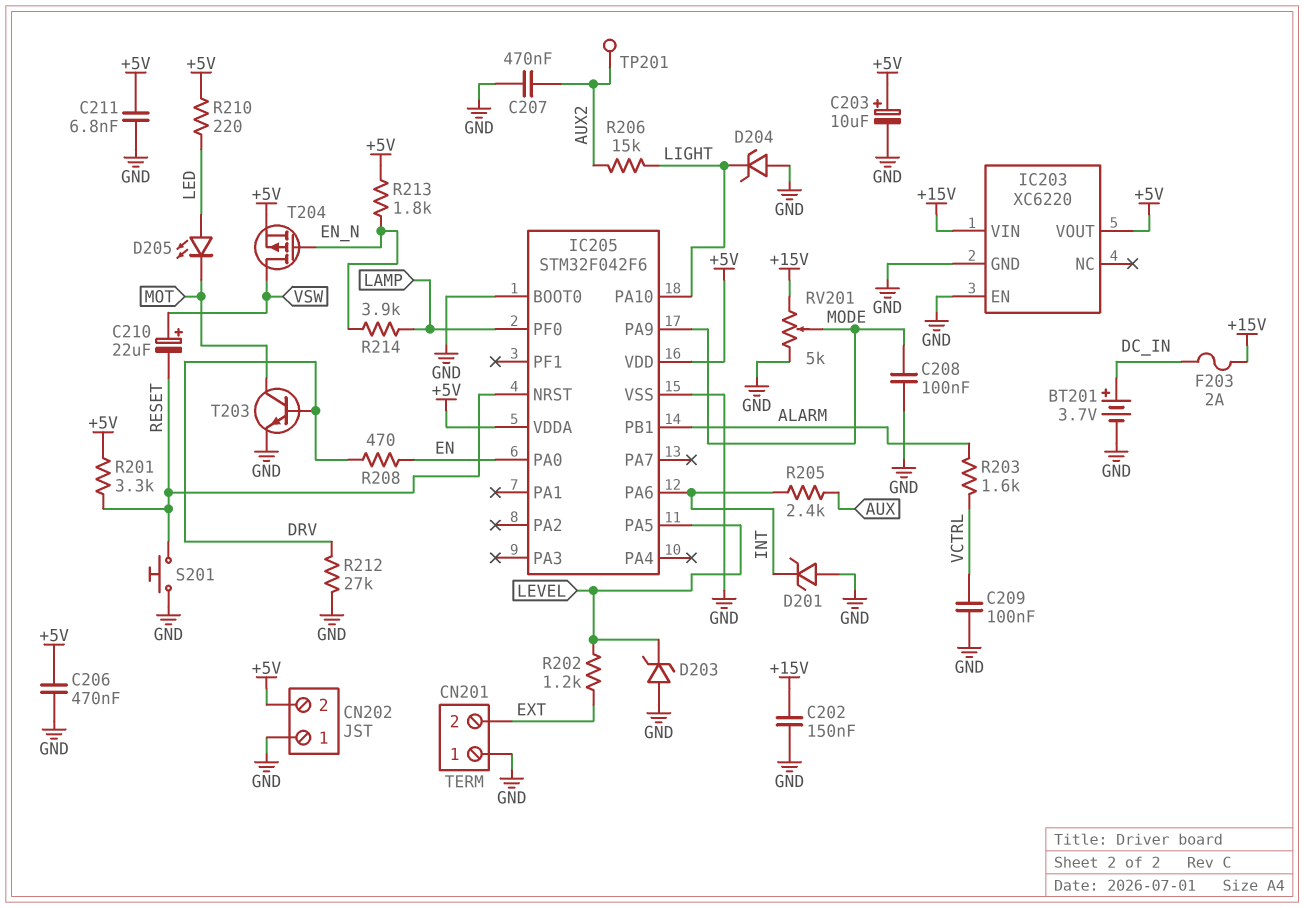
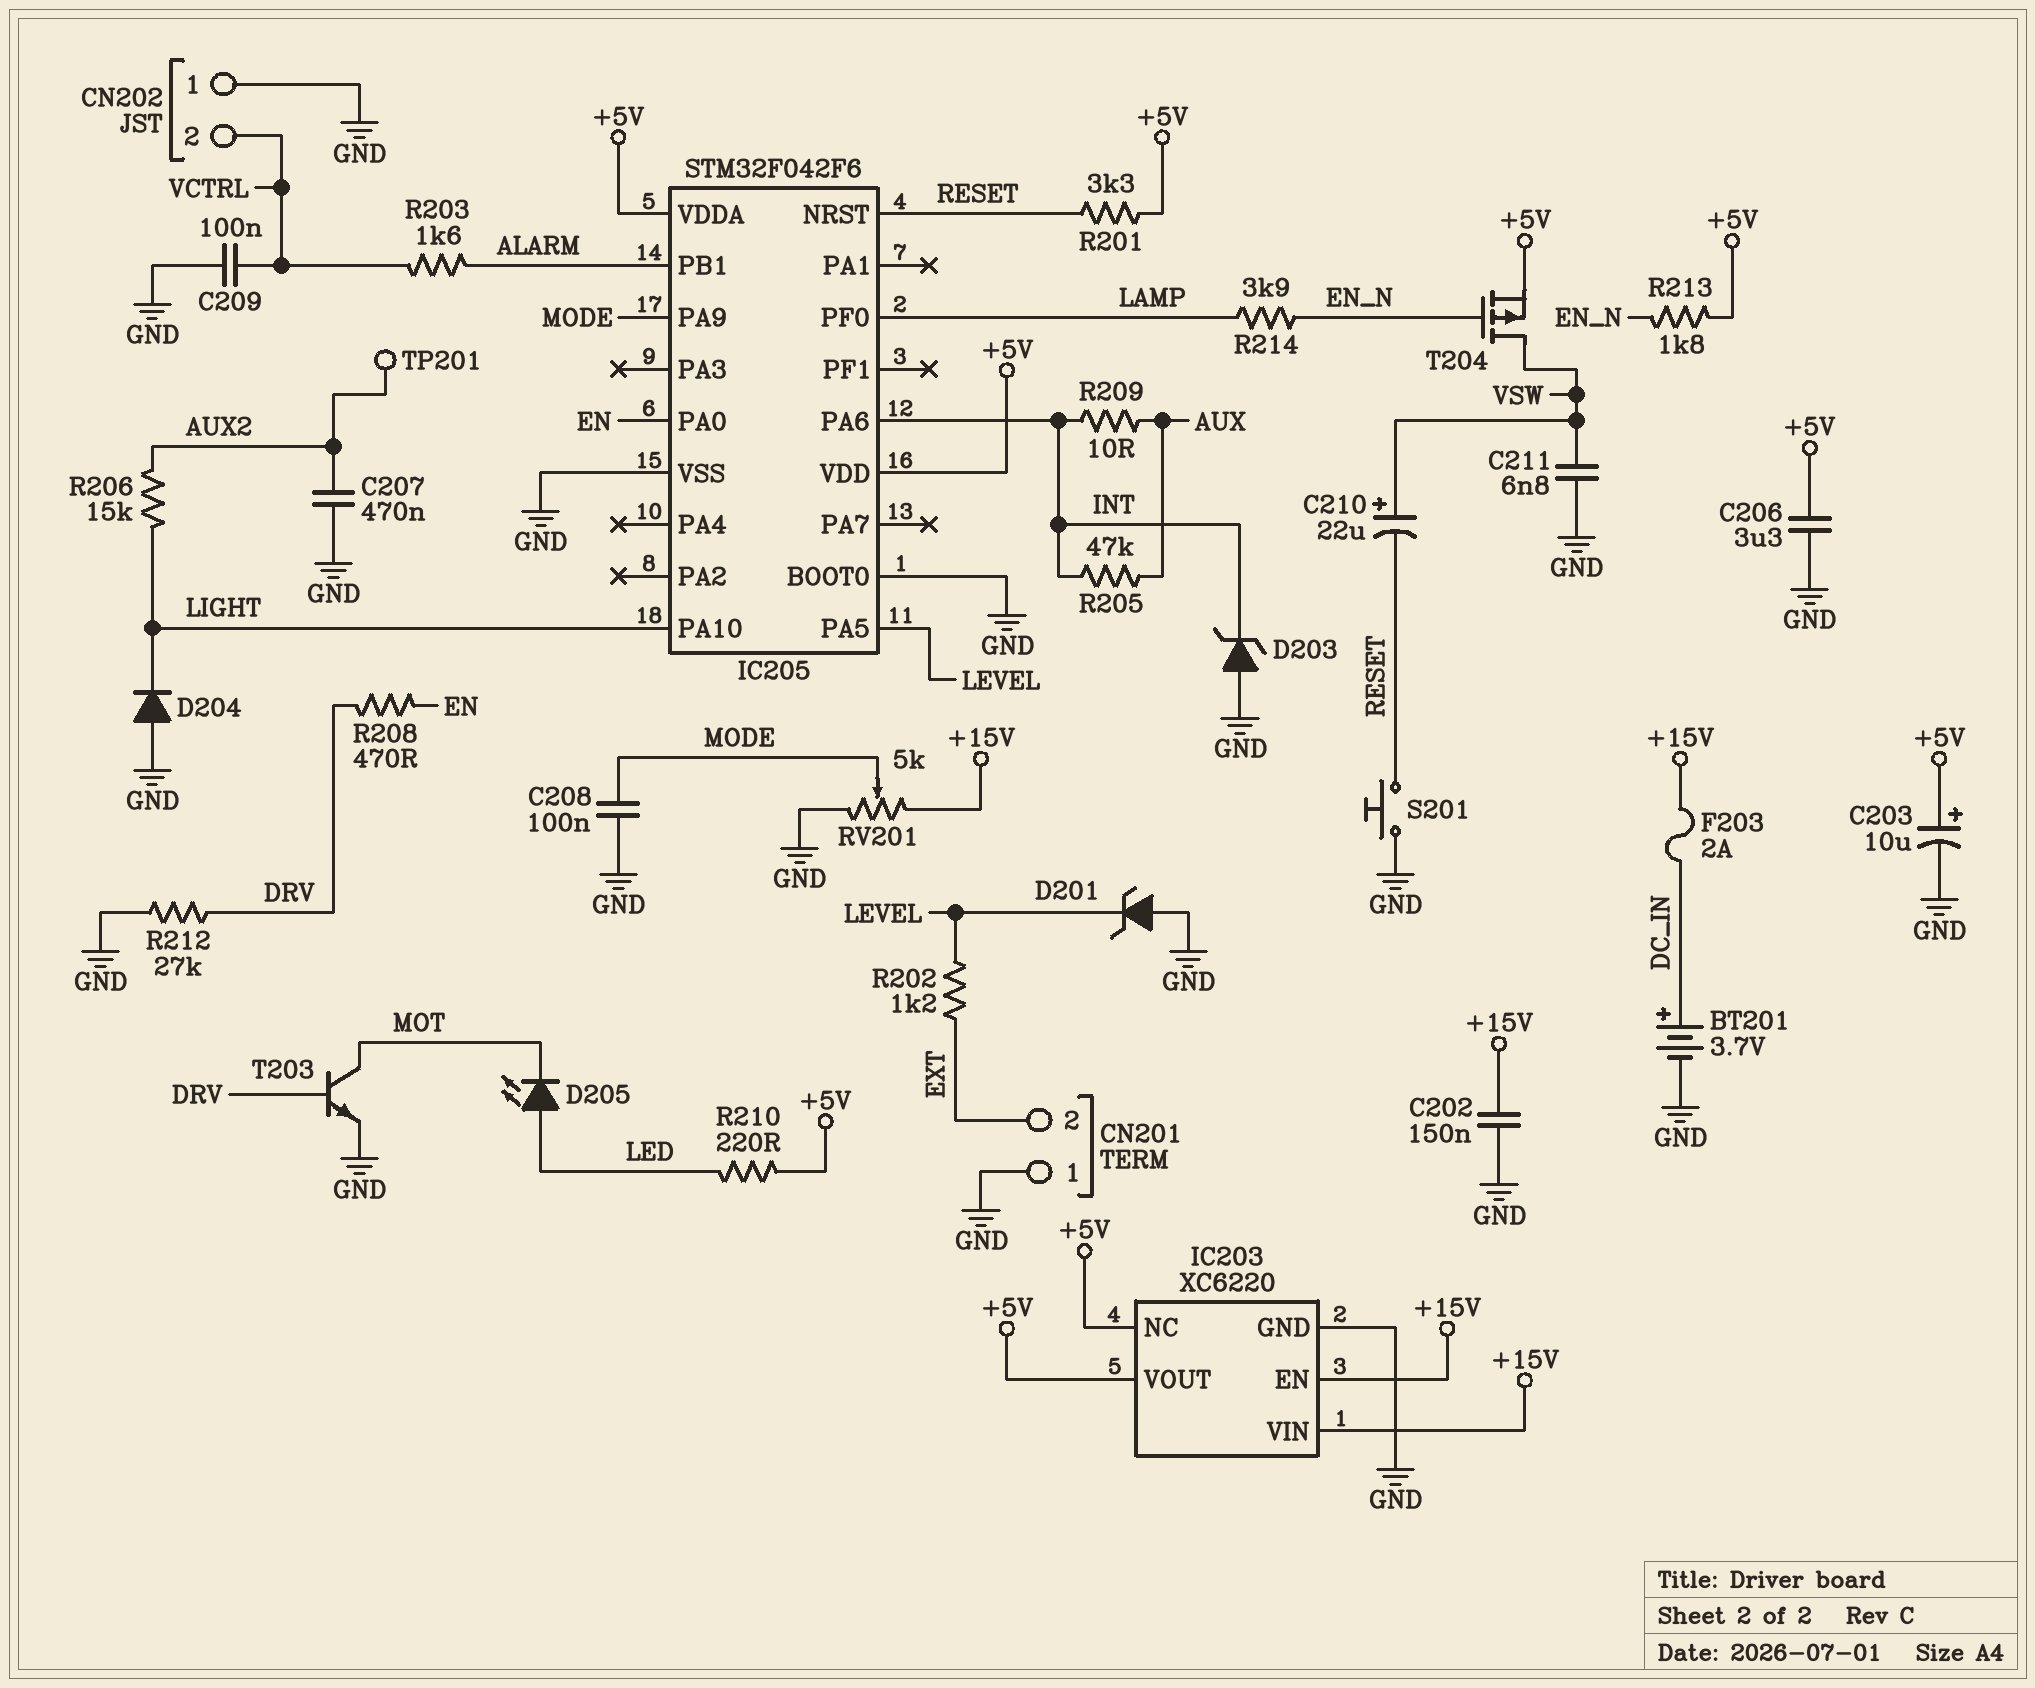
C206: 470nF (+5V, GND) -> 3.3uF (+5V, GND)
C211: 6.8nF (+5V, GND) -> 6.8nF (GND, VSW)
CN202 pin 2: +5V -> VCTRL
D201: zener (A GND, K INT) -> zener (A GND, K LEVEL)
D203: zener (A GND, K LEVEL) -> zener (A GND, K INT)
D204: zener (A GND, K LIGHT) -> diode (A GND, K LIGHT)
IC203 pin EN: GND -> +15V
IC203 pin NC: none -> +5V
R205: 2.4k (AUX, INT) -> 47k (AUX, INT)
R209: none -> 10 (AUX, INT)

